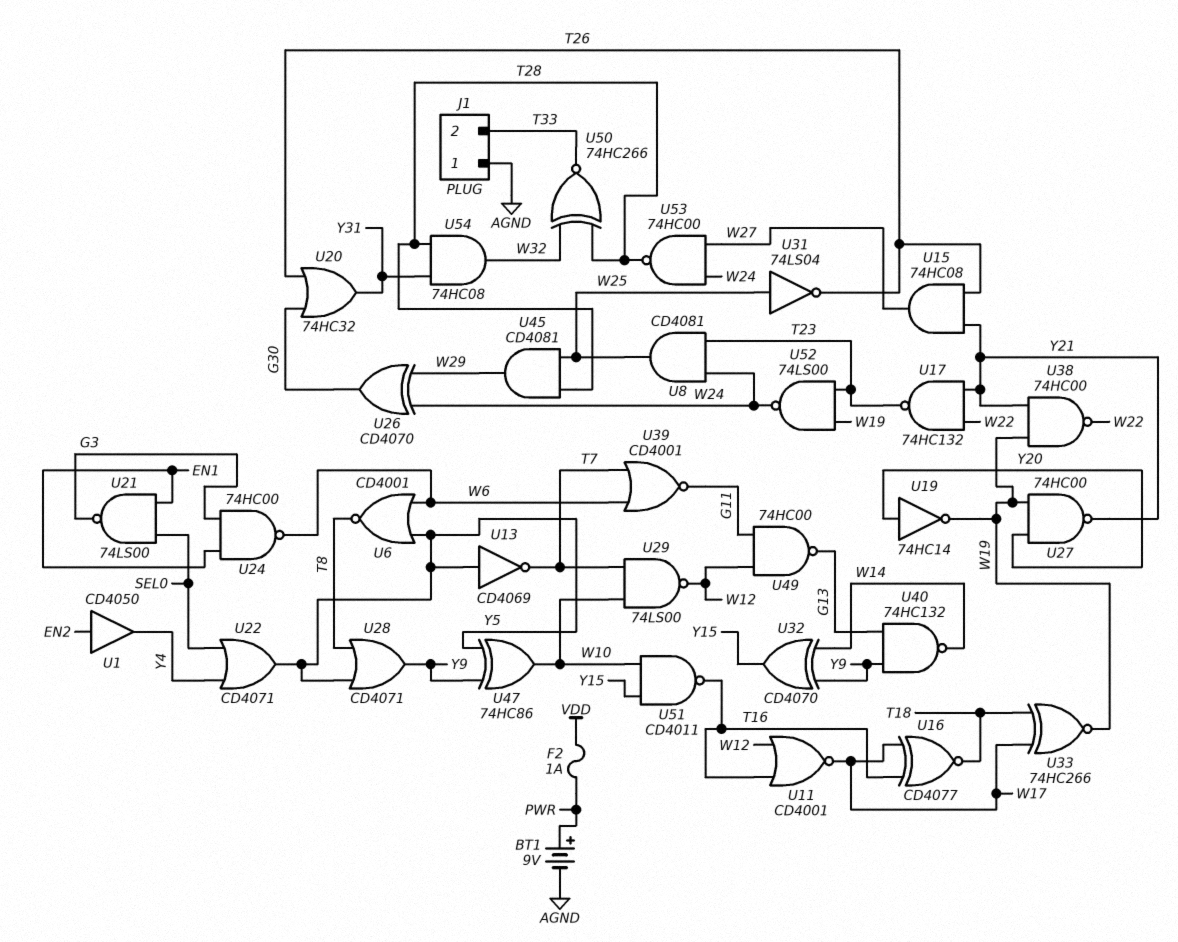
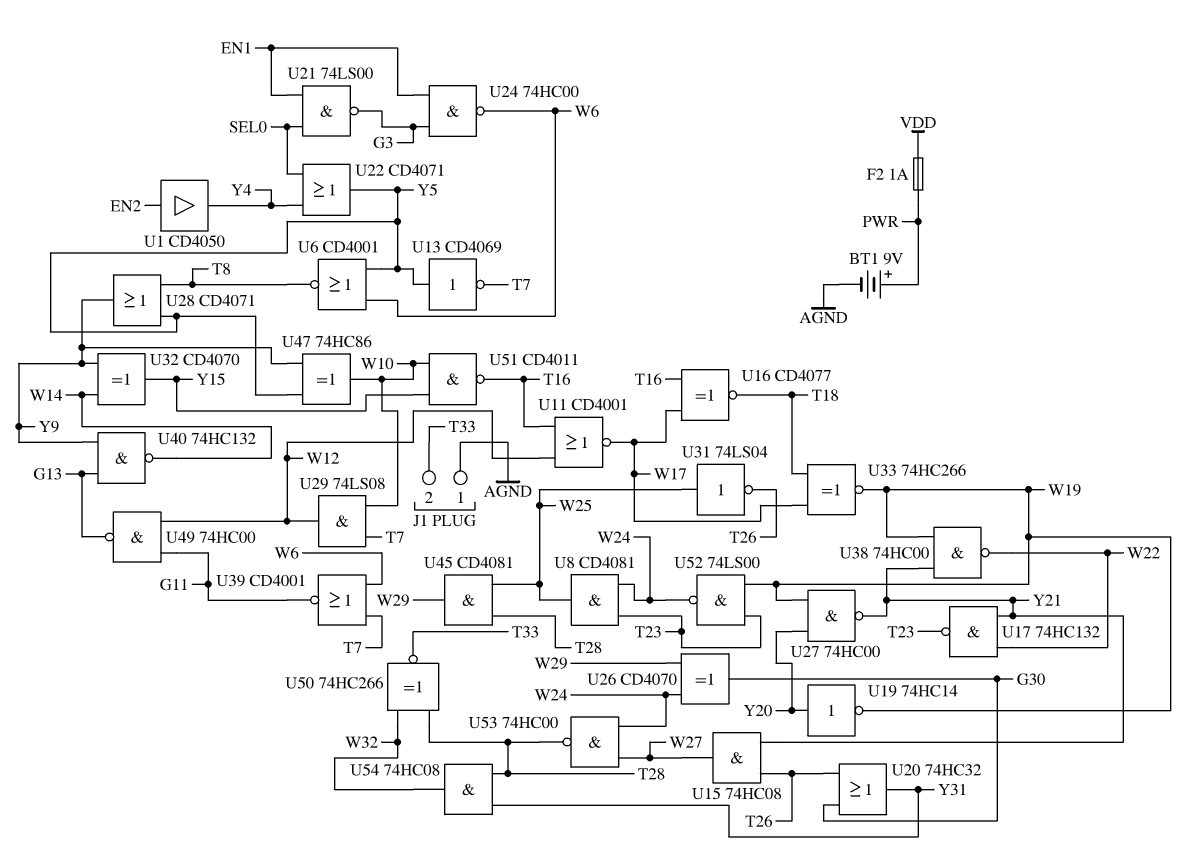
U29: NAND 74LS00 (in T7, in W10, out W12) -> AND 74LS08 (in T7, in W10, out W12)

